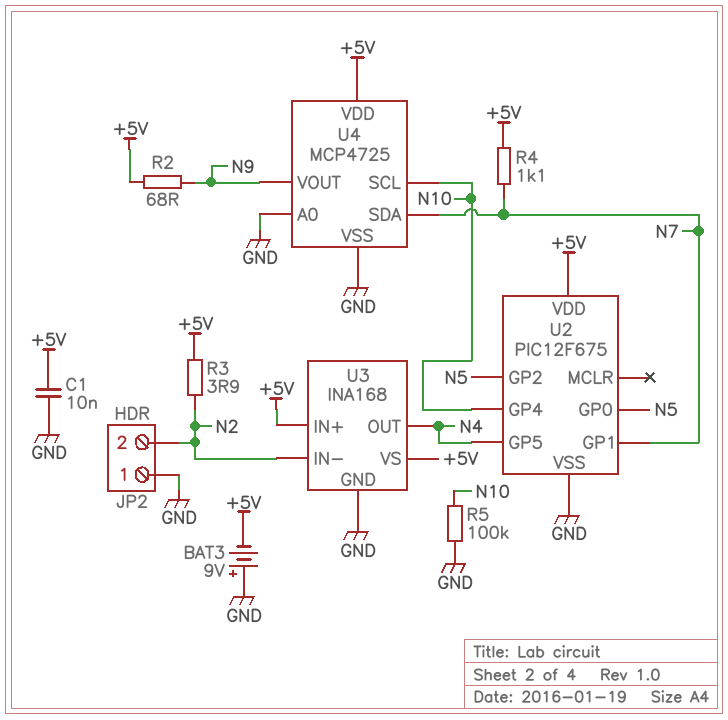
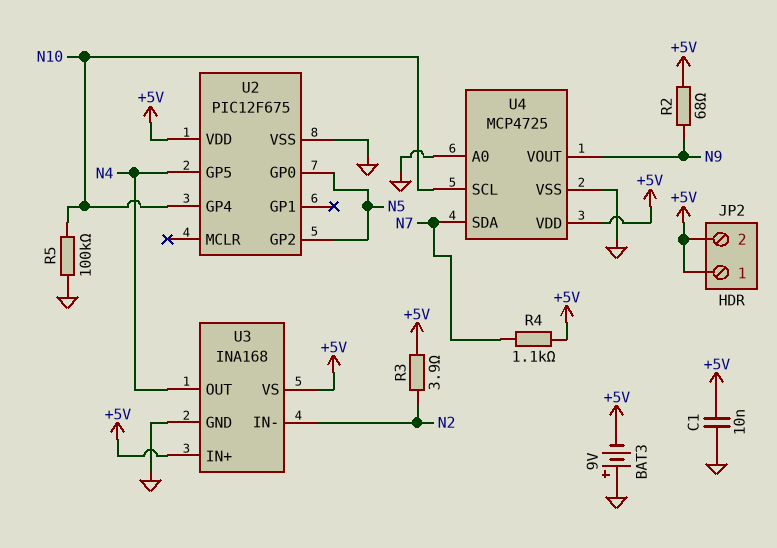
JP2 pin 1: GND -> +5V
JP2 pin 2: N2 -> +5V
U2 pin GP1: N7 -> none

